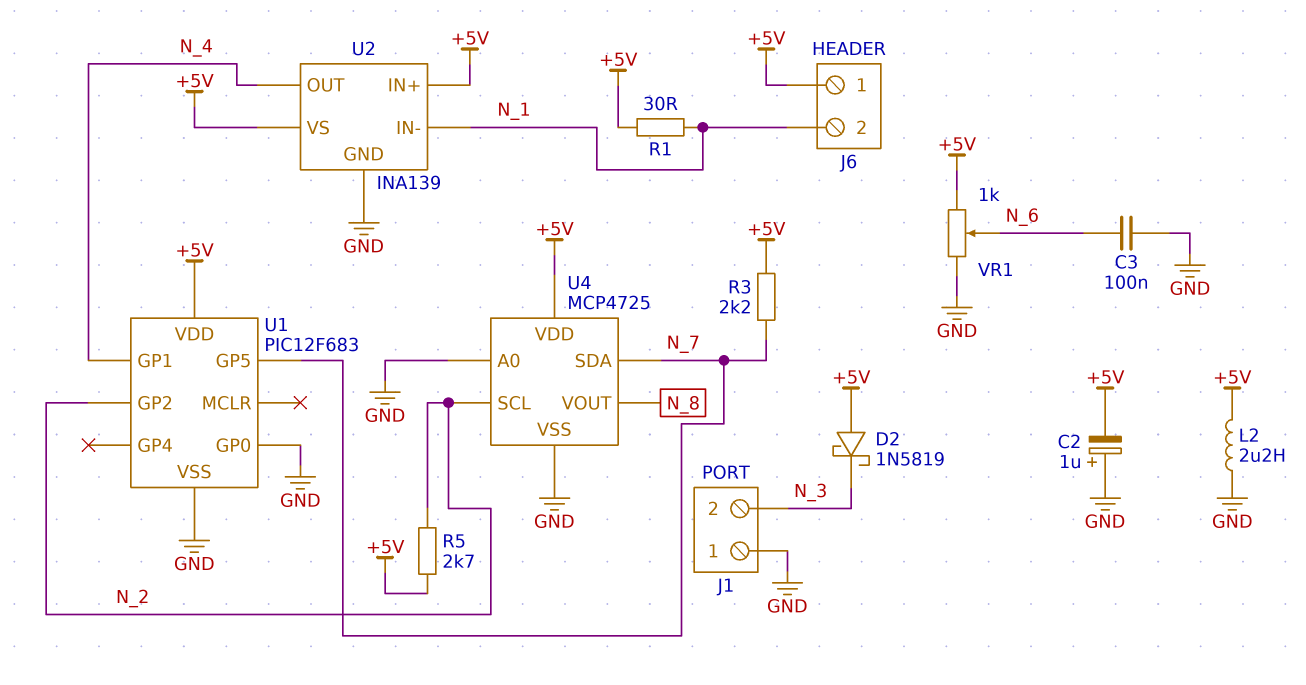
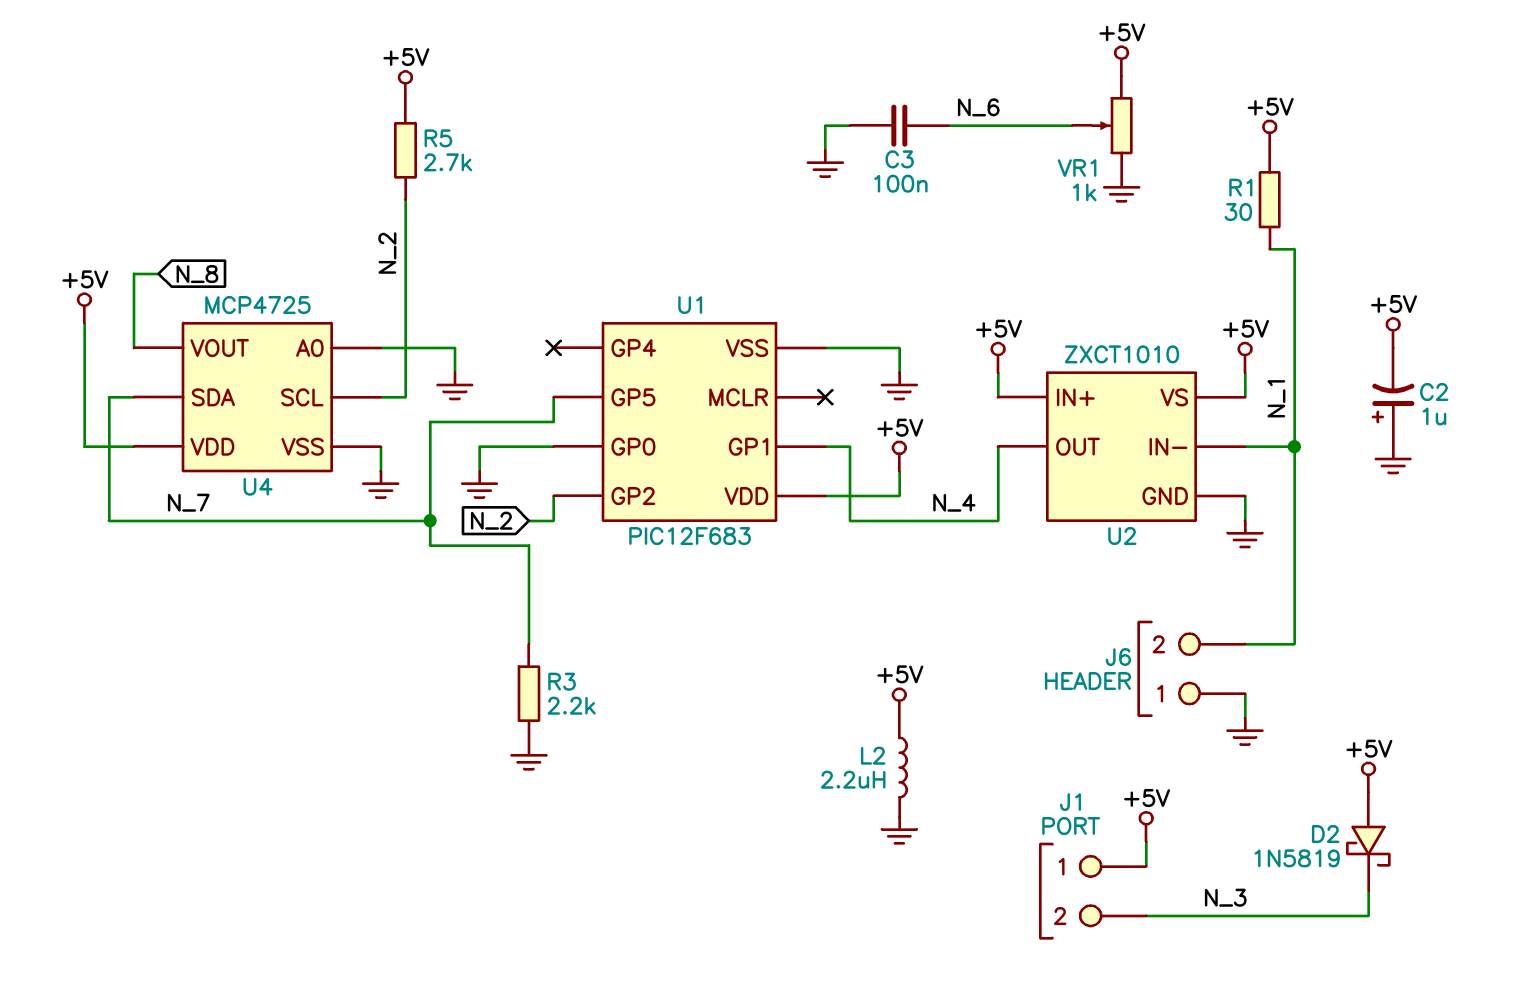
J1 pin 1: GND -> +5V
J6 pin 1: +5V -> GND
R3: 2.2k (+5V, N_7) -> 2.2k (GND, N_7)
U2: INA139 -> ZXCT1010

